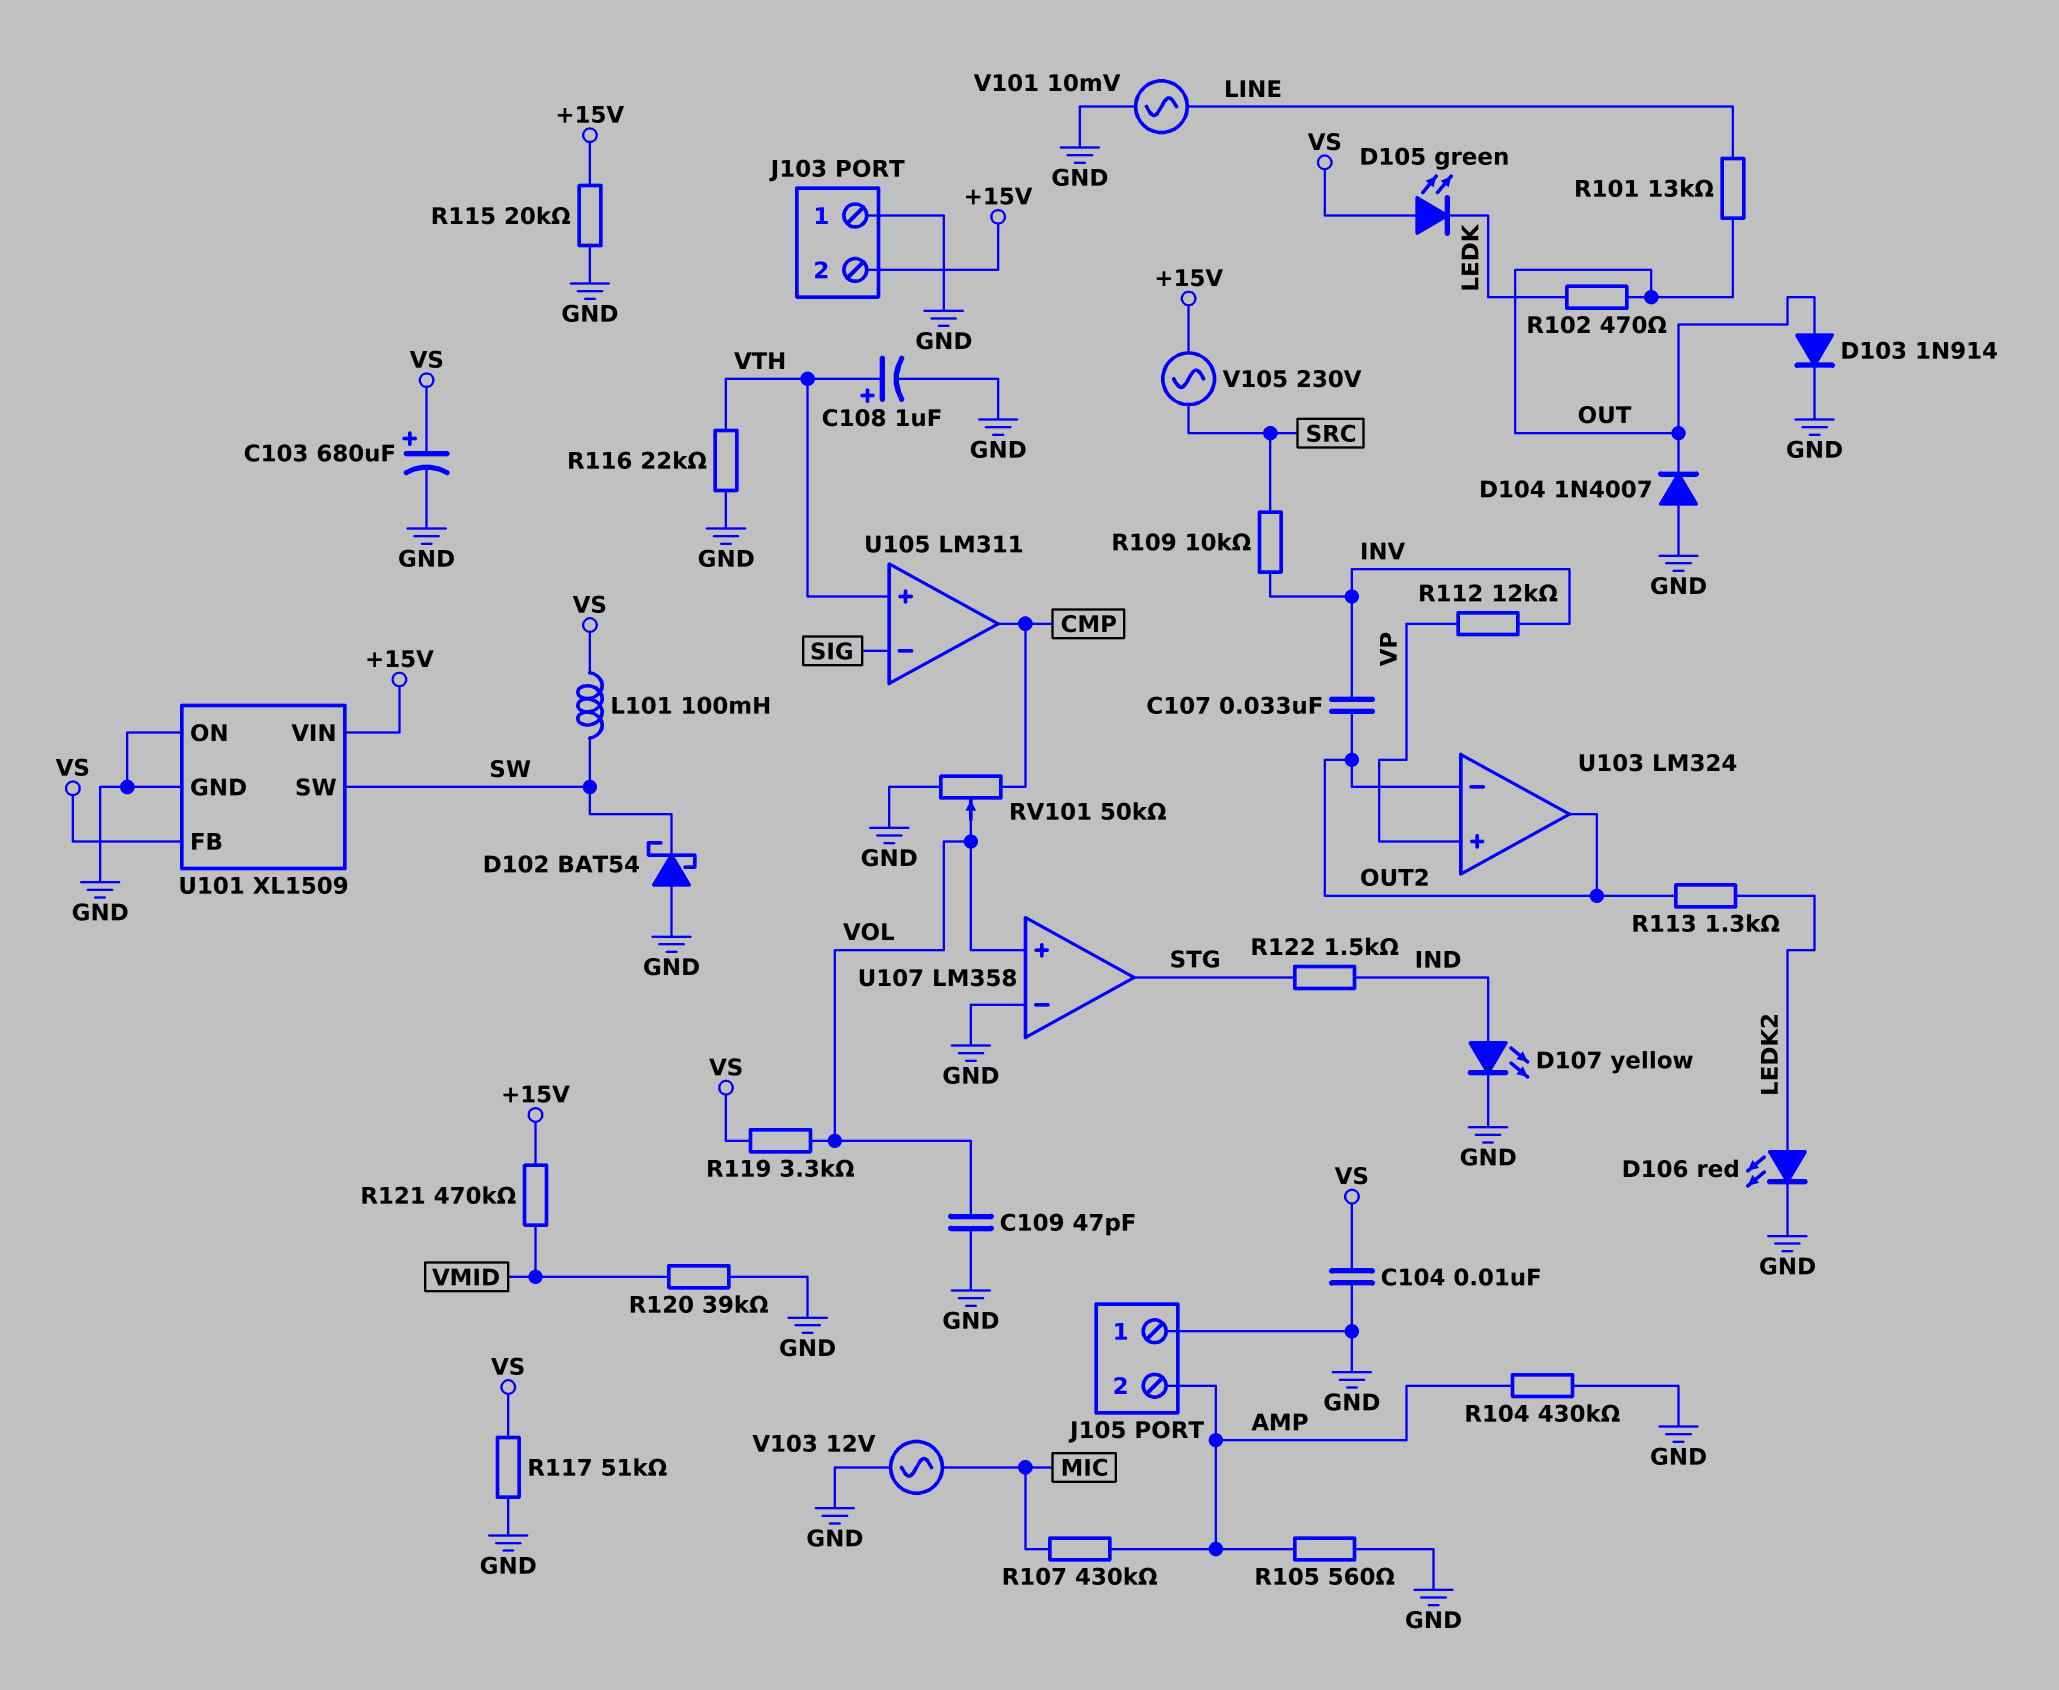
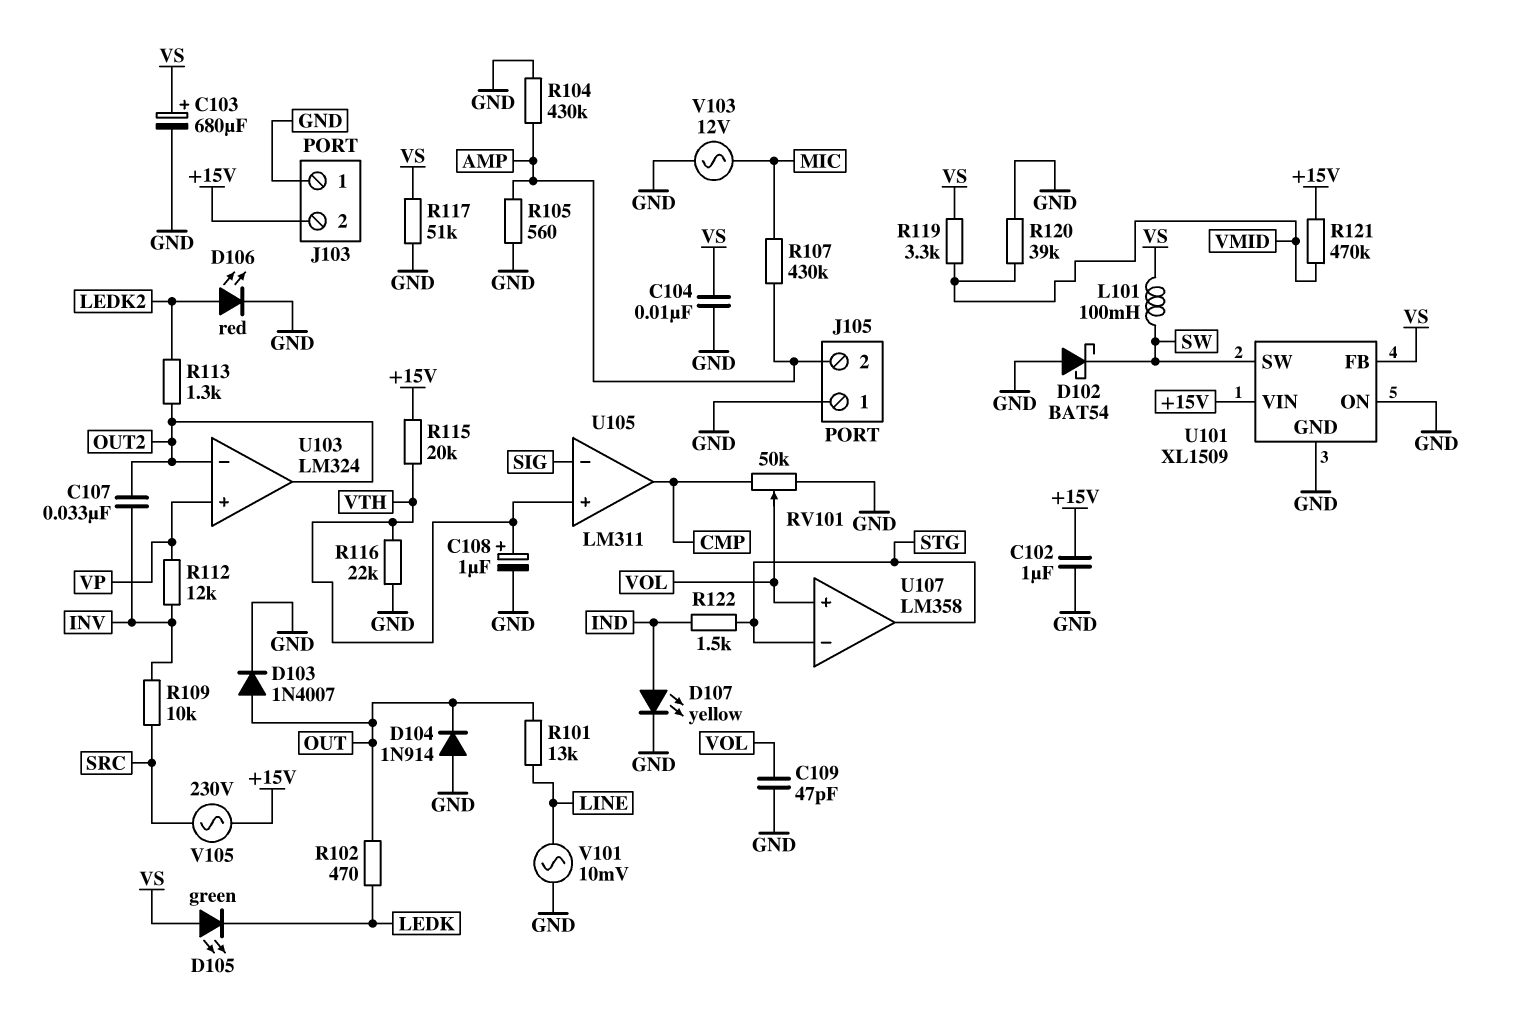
C102: none -> 1uF (+15V, GND)
D103: diode 1N914 (A OUT, K GND) -> diode 1N4007 (A OUT, K GND)
D104: diode 1N4007 (A GND, K OUT) -> diode 1N914 (A GND, K OUT)
R115: 20k (+15V, GND) -> 20k (+15V, VTH)
R119: 3.3k (VOL, VS) -> 3.3k (VMID, VS)
U107 pin in-: GND -> STG

